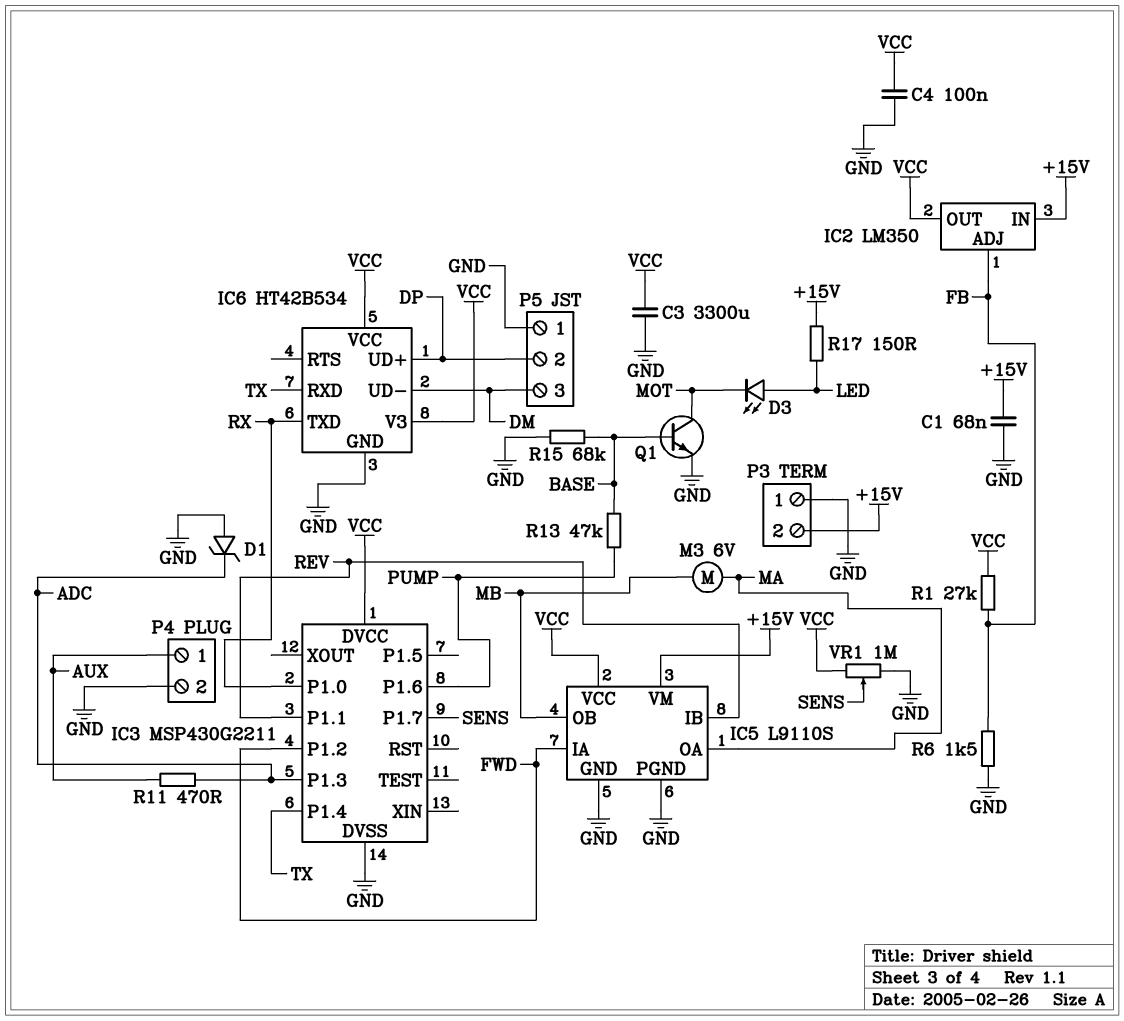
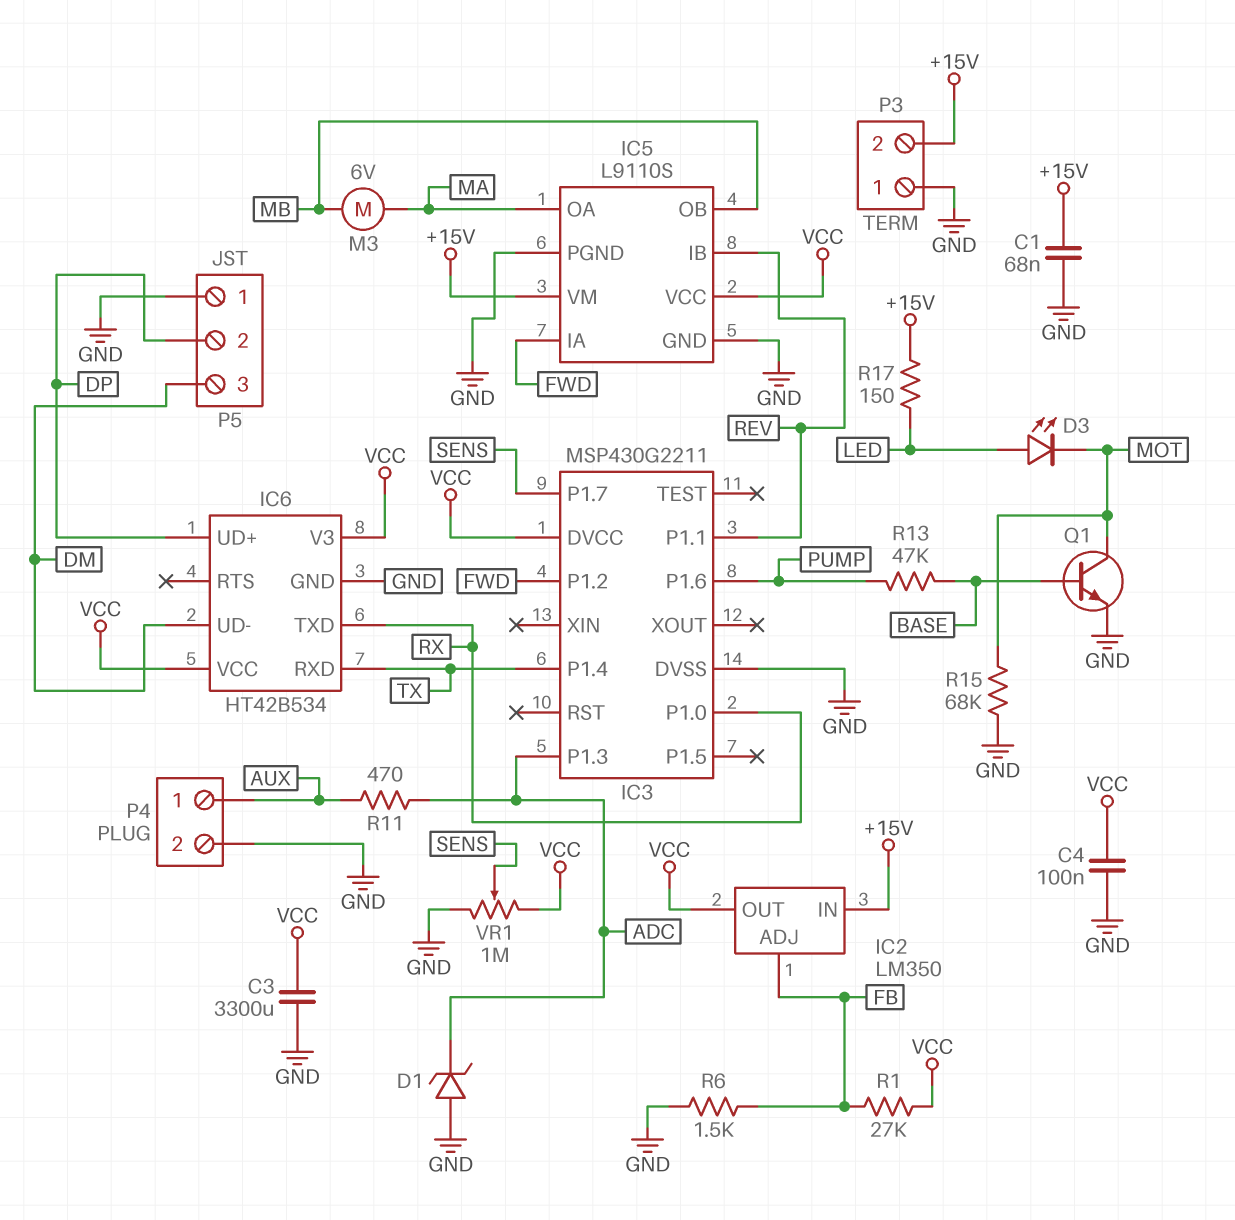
R15: 68k (BASE, GND) -> 68k (GND, MOT)

